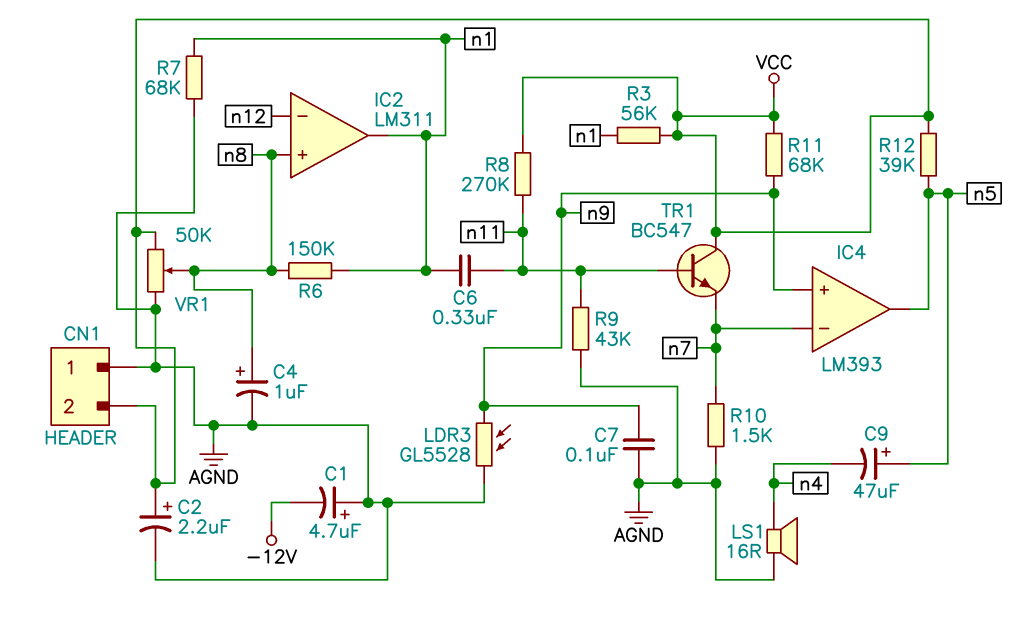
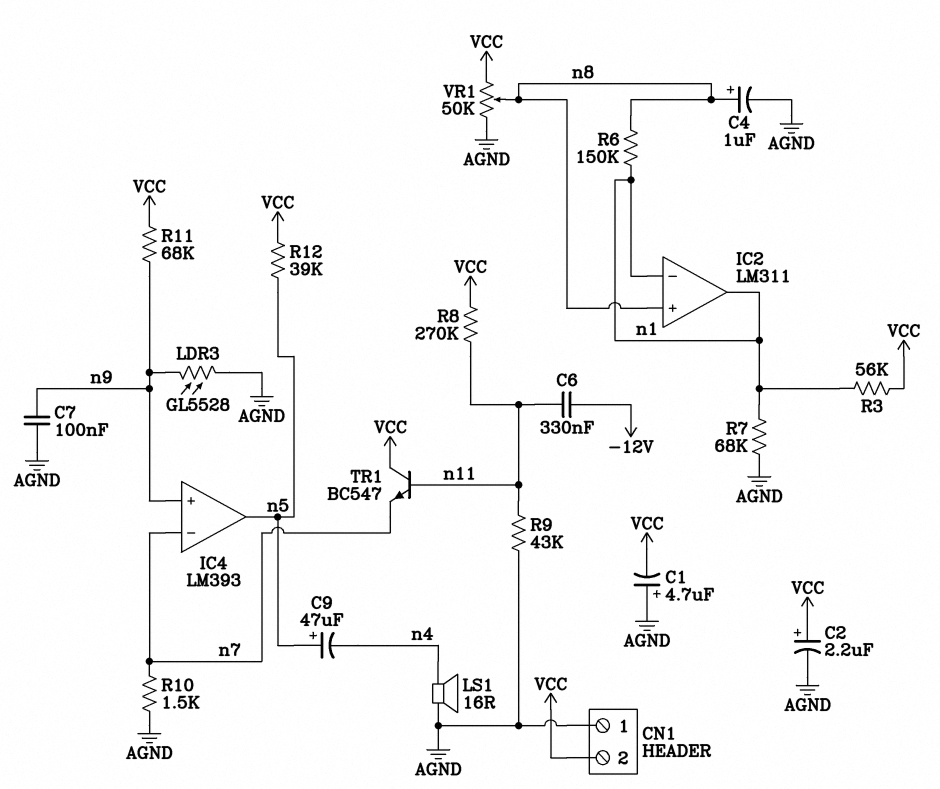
C1: 4.7uF (plus AGND, minus -12V) -> 4.7uF (plus AGND, minus VCC)
C6: 330nF (n1, n11) -> 330nF (-12V, n11)
IC2 pin in-: n12 -> n1

